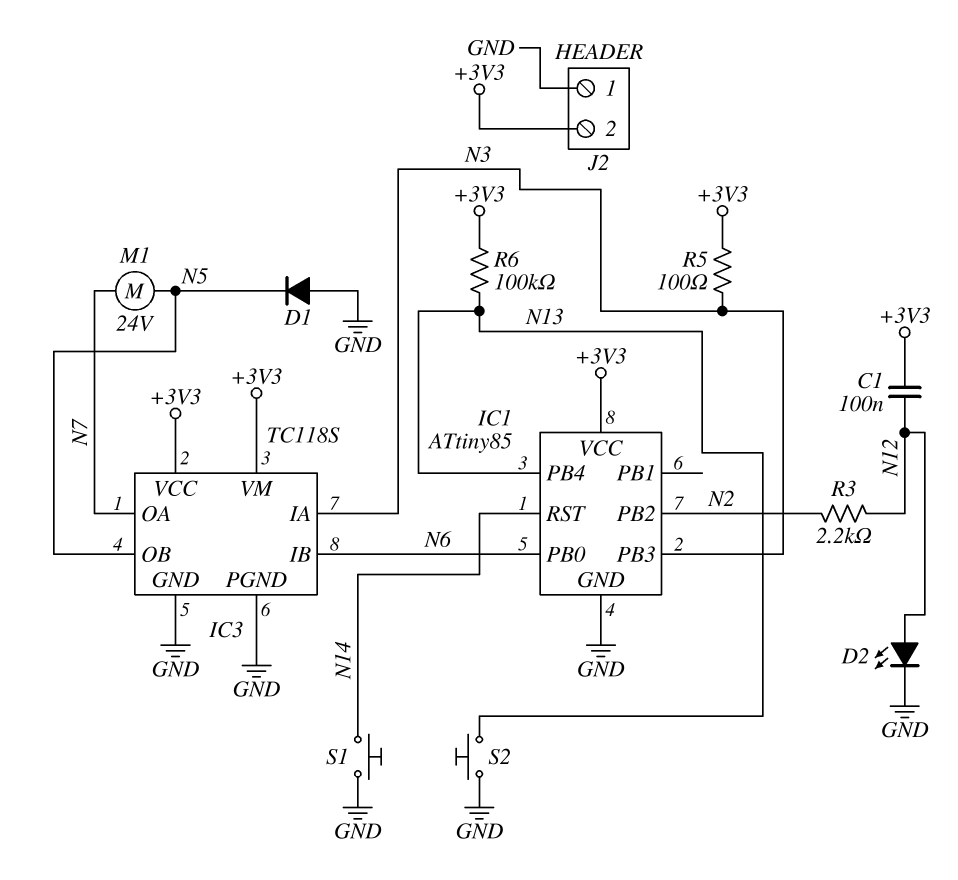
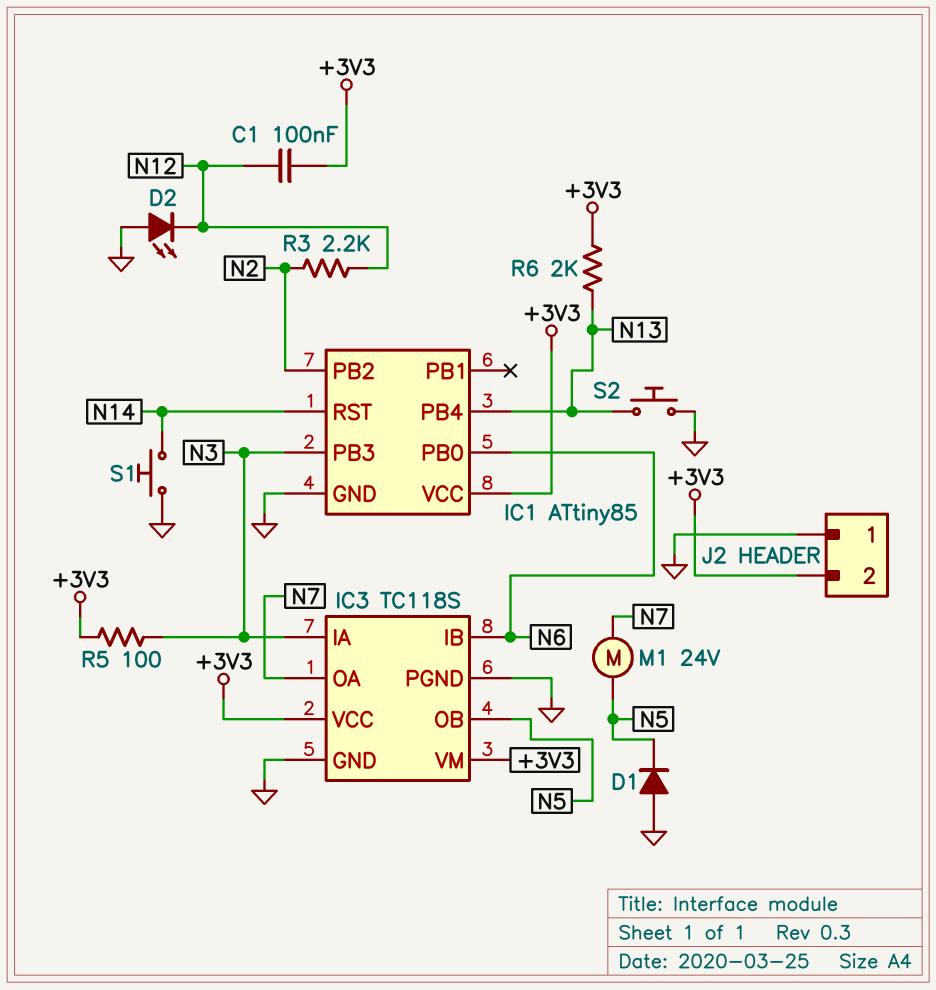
D2: LED (A N12, K GND) -> LED (A GND, K N12)
R6: 100k (+3V3, N13) -> 2k (+3V3, N13)

